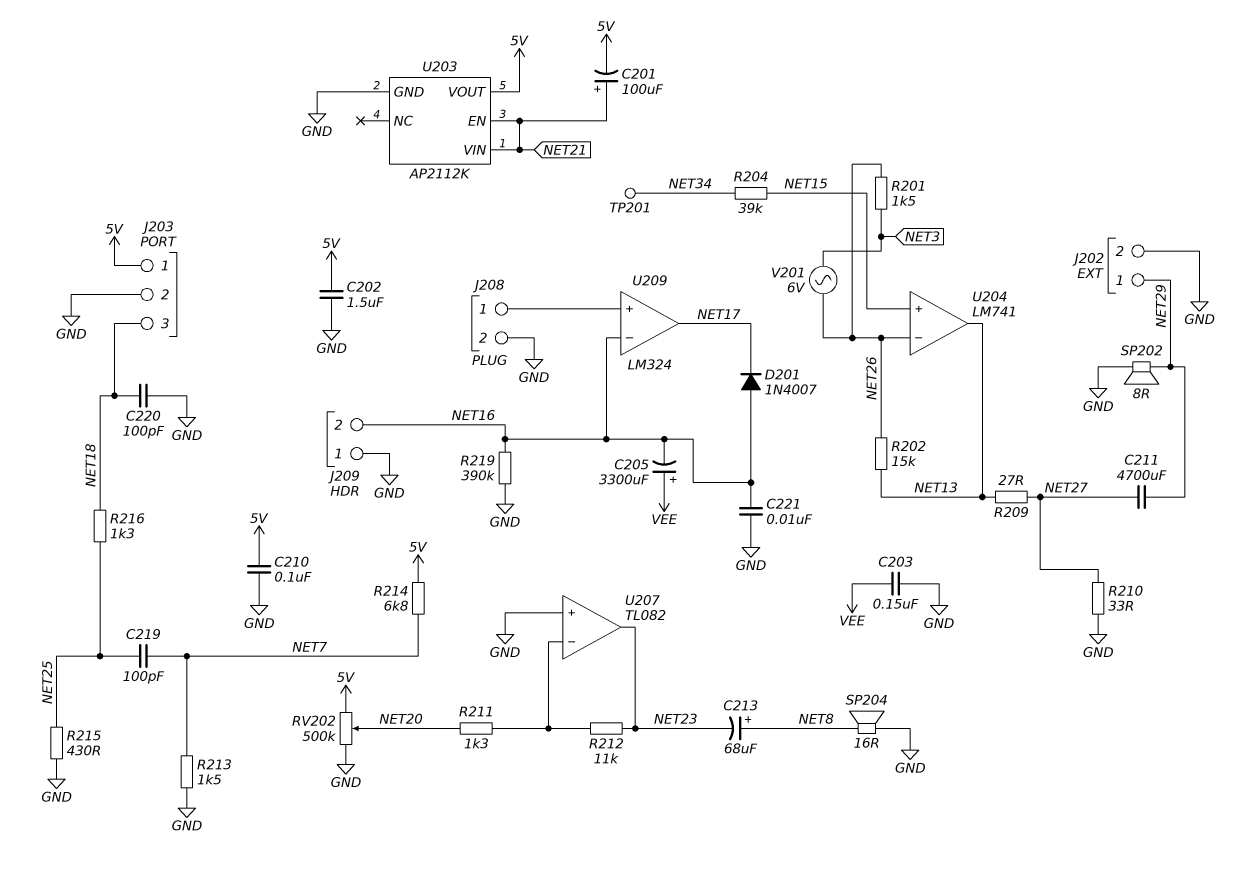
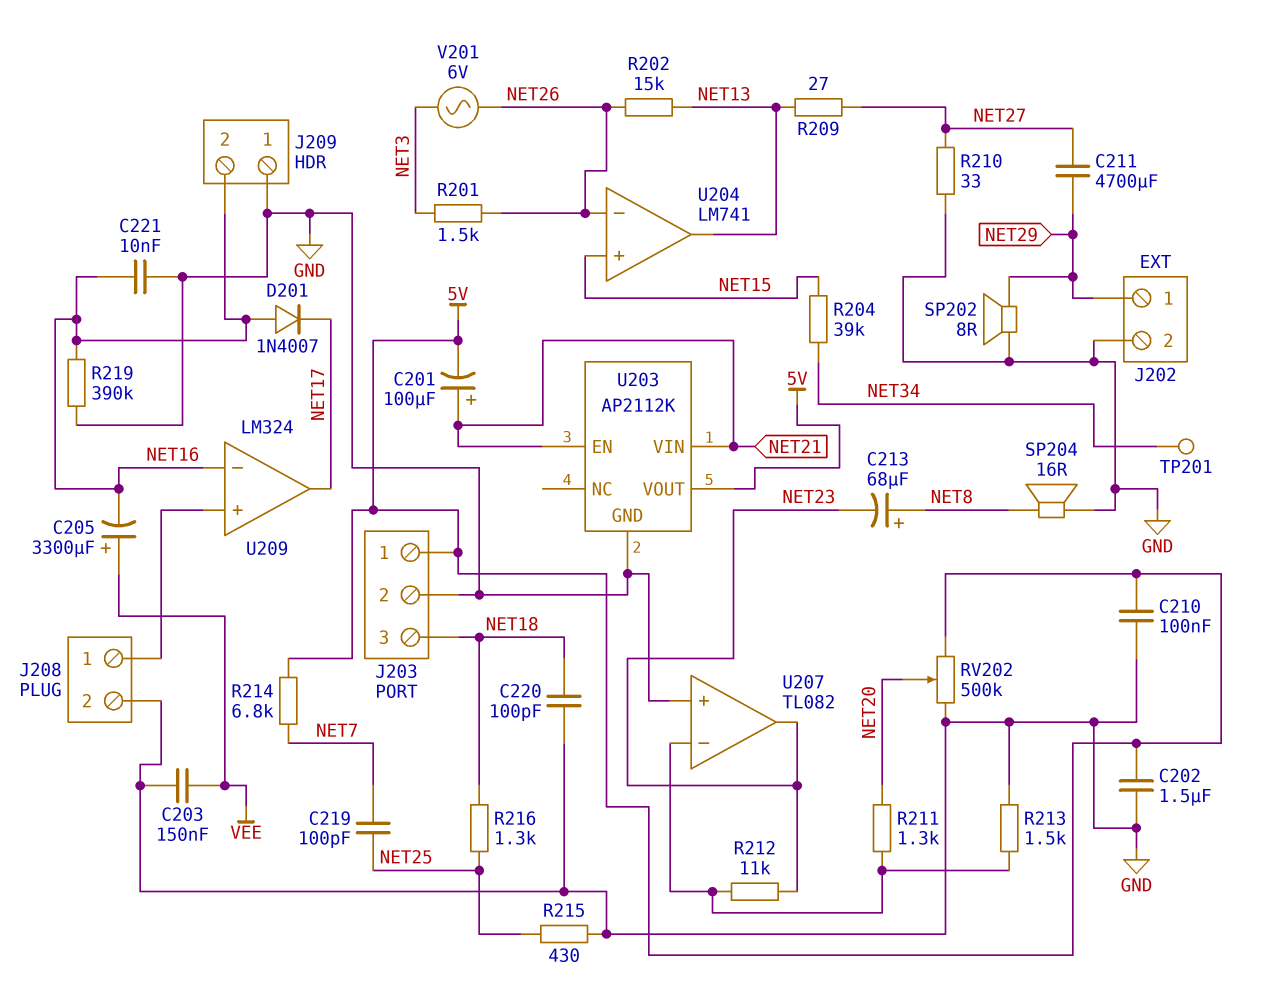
R213: 1.5k (GND, NET7) -> 1.5k (GND, U207/in-)

